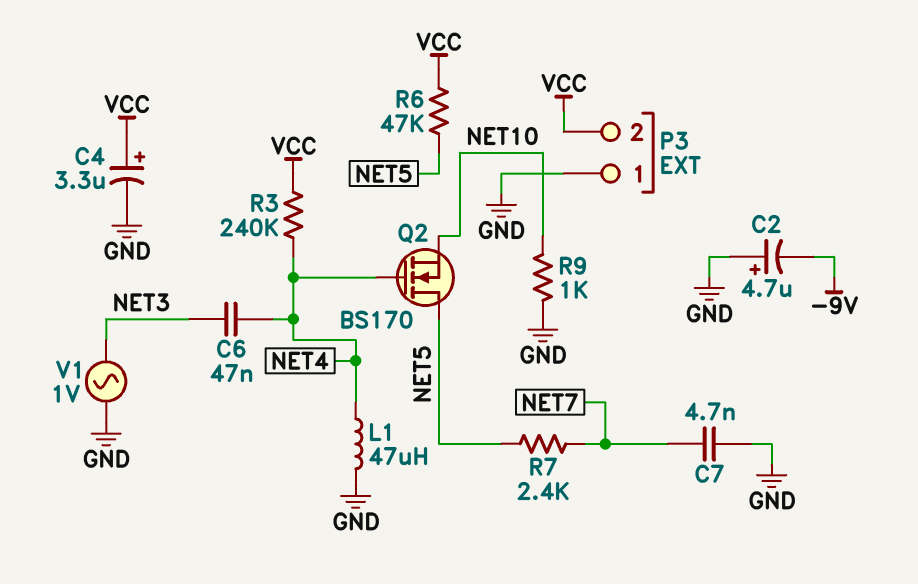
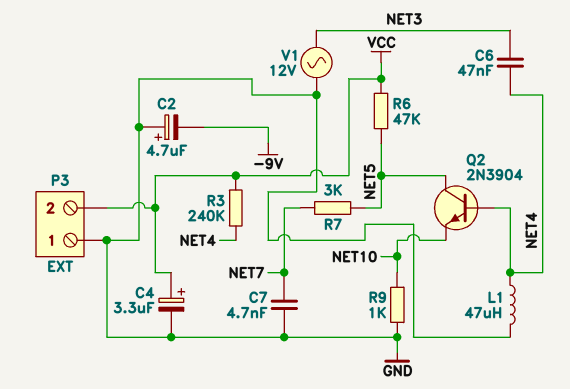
Q2: NMOS BS170 (G NET4, D NET5, S NET10) -> NPN 2N3904 (B NET4, C NET5, E NET10)
R7: 2.4k (NET5, NET7) -> 3k (NET5, NET7)
V1: AC 1V (GND, NET3) -> AC 12V (GND, NET3)

